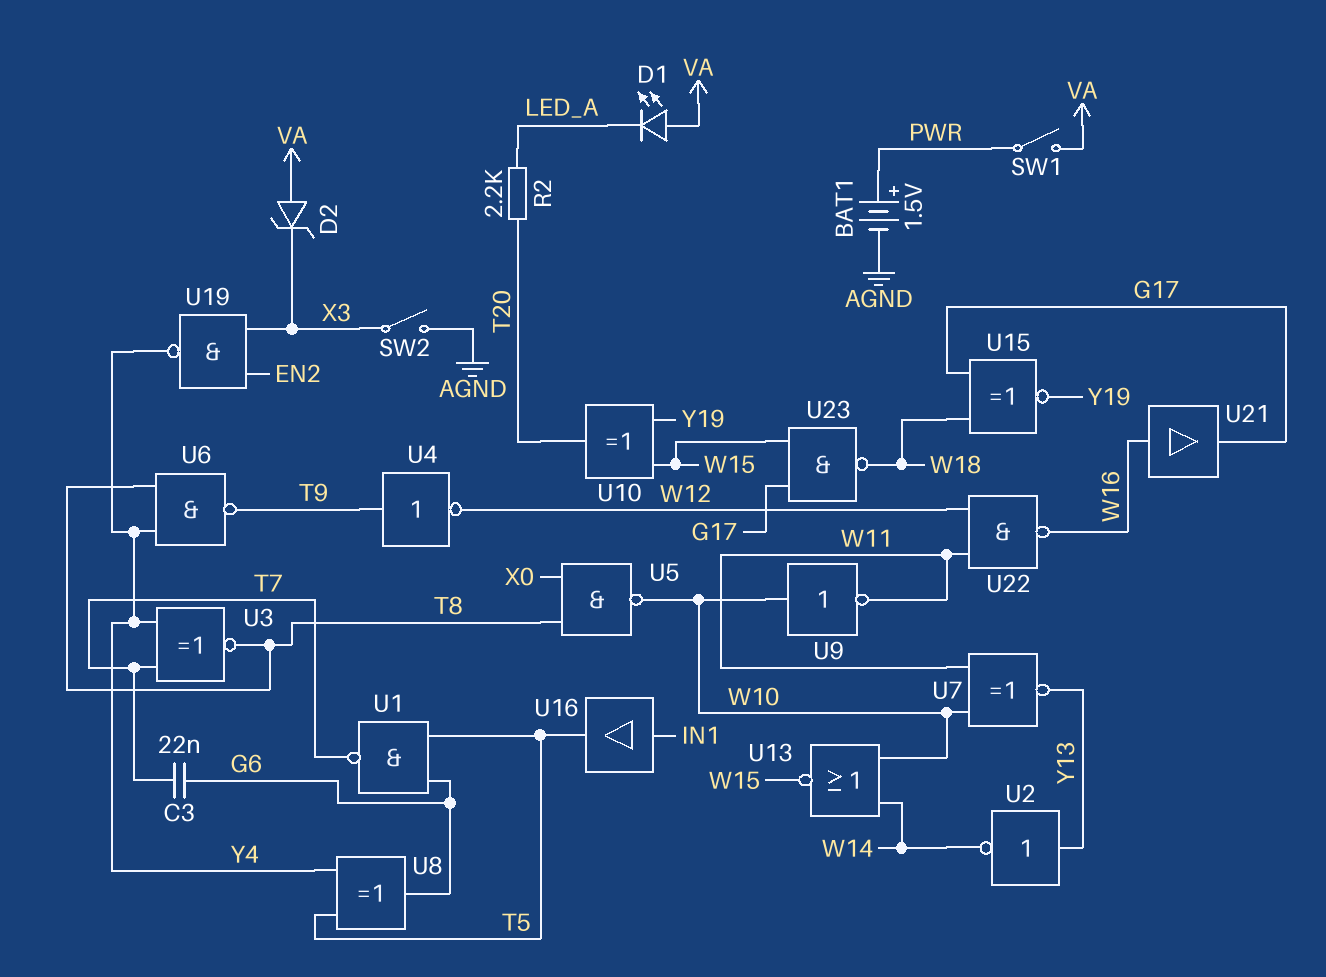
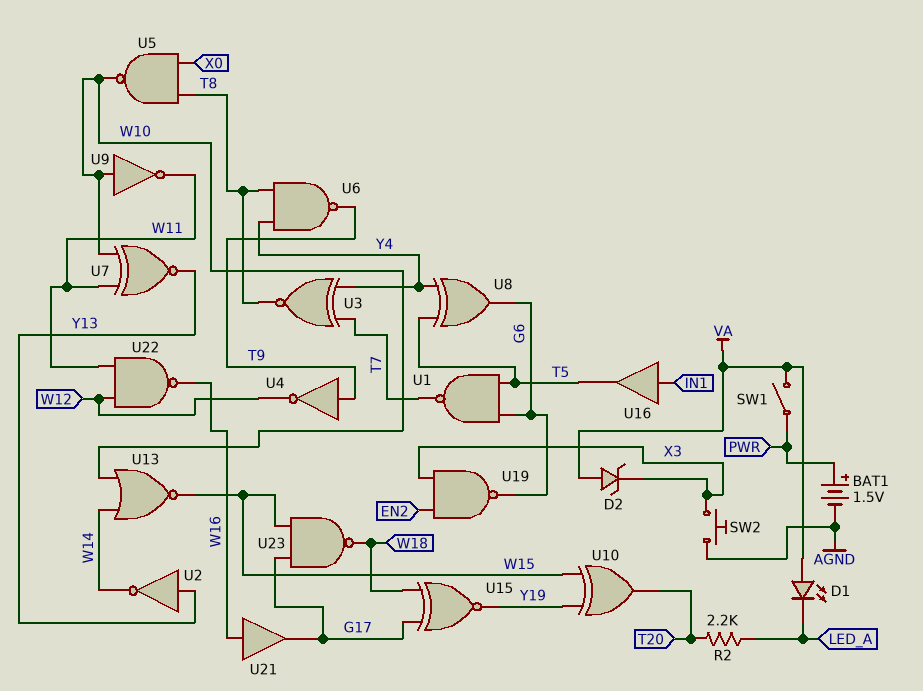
C3: 22nF (G6, T7) -> none
SW2: switch (AGND, X3) -> button (AGND, X3)
U19: NAND (in EN2, in X3, out Y4) -> NAND (in EN2, in X3, out G6)

